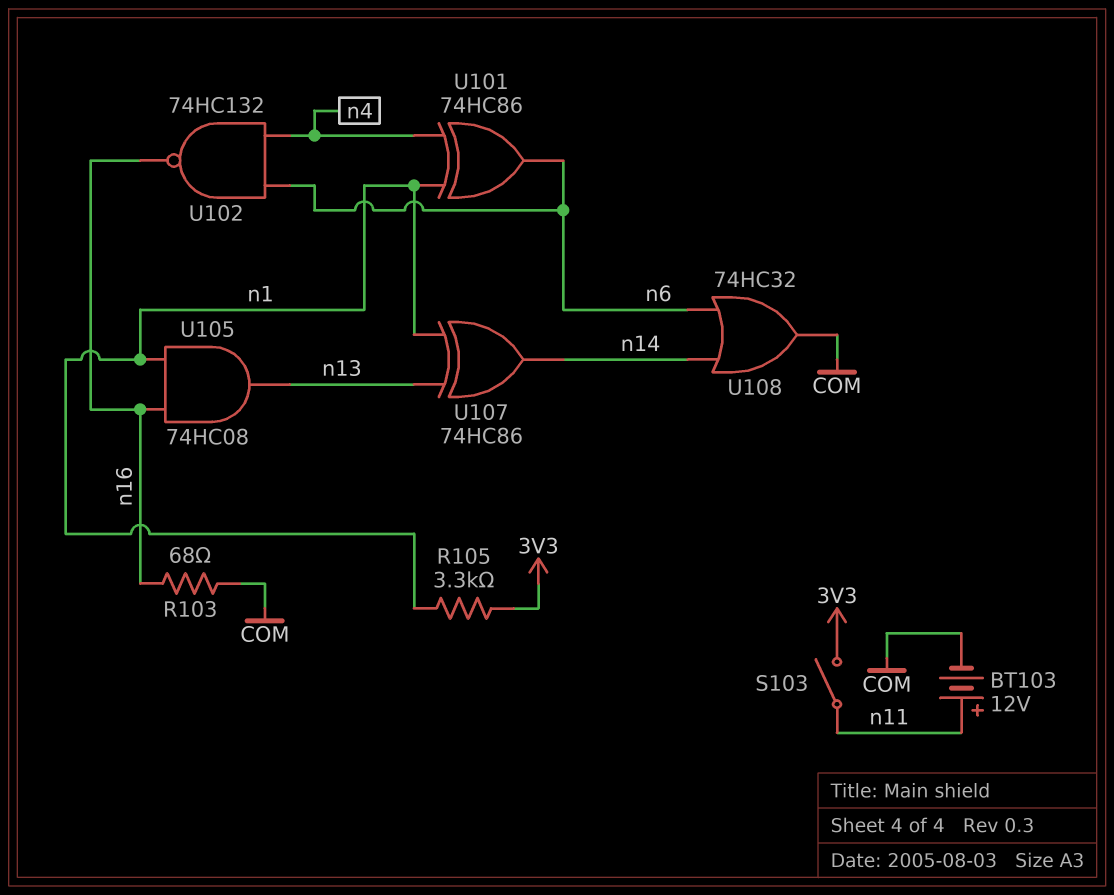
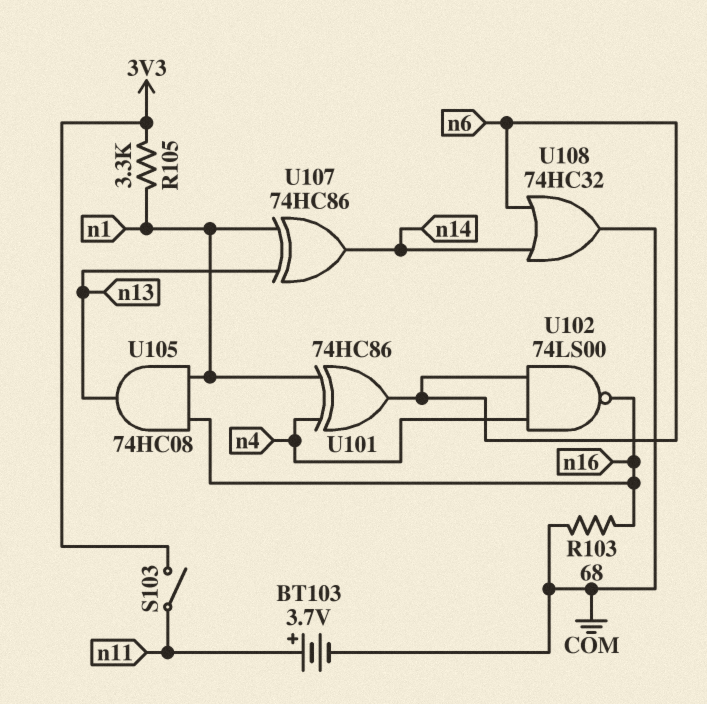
BT103: 12V (plus n11, minus COM) -> 3.7V (plus n11, minus COM)
U102: NAND 74HC132 (in n4, in n6, out n16) -> NAND 74LS00 (in n4, in n6, out n16)

